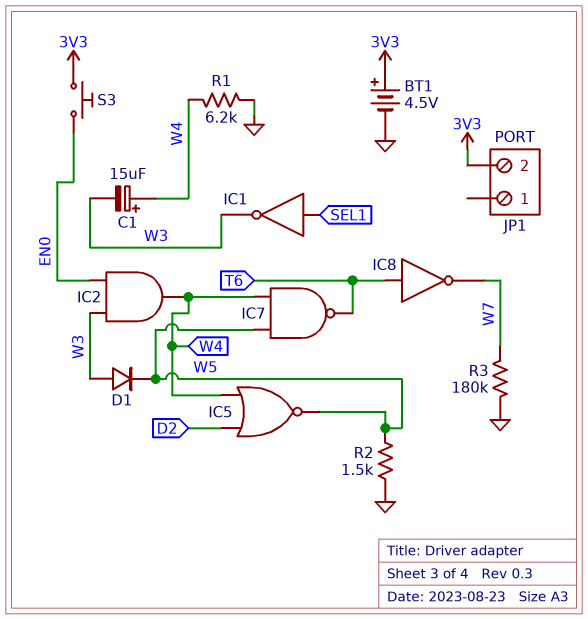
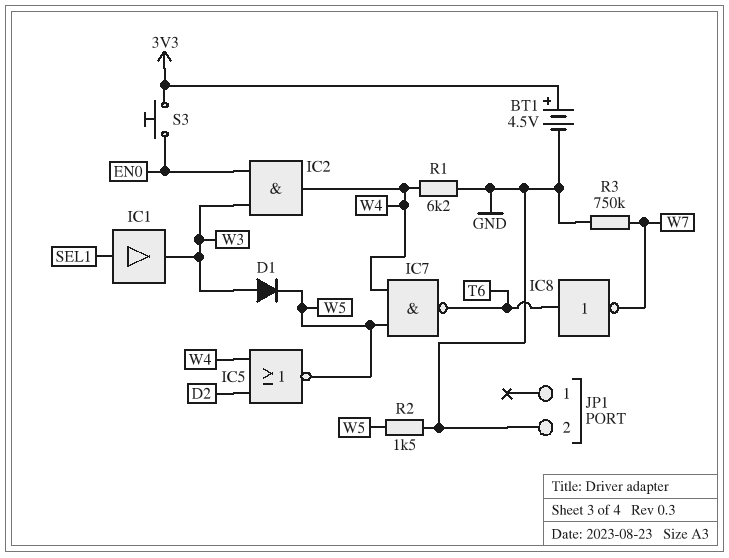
C1: 15uF (plus W4, minus W3) -> none
IC1: NOT (in SEL1, out W3) -> buffer (in SEL1, out W3)
JP1 pin 2: 3V3 -> GND
R3: 180k (GND, W7) -> 750k (GND, W7)

